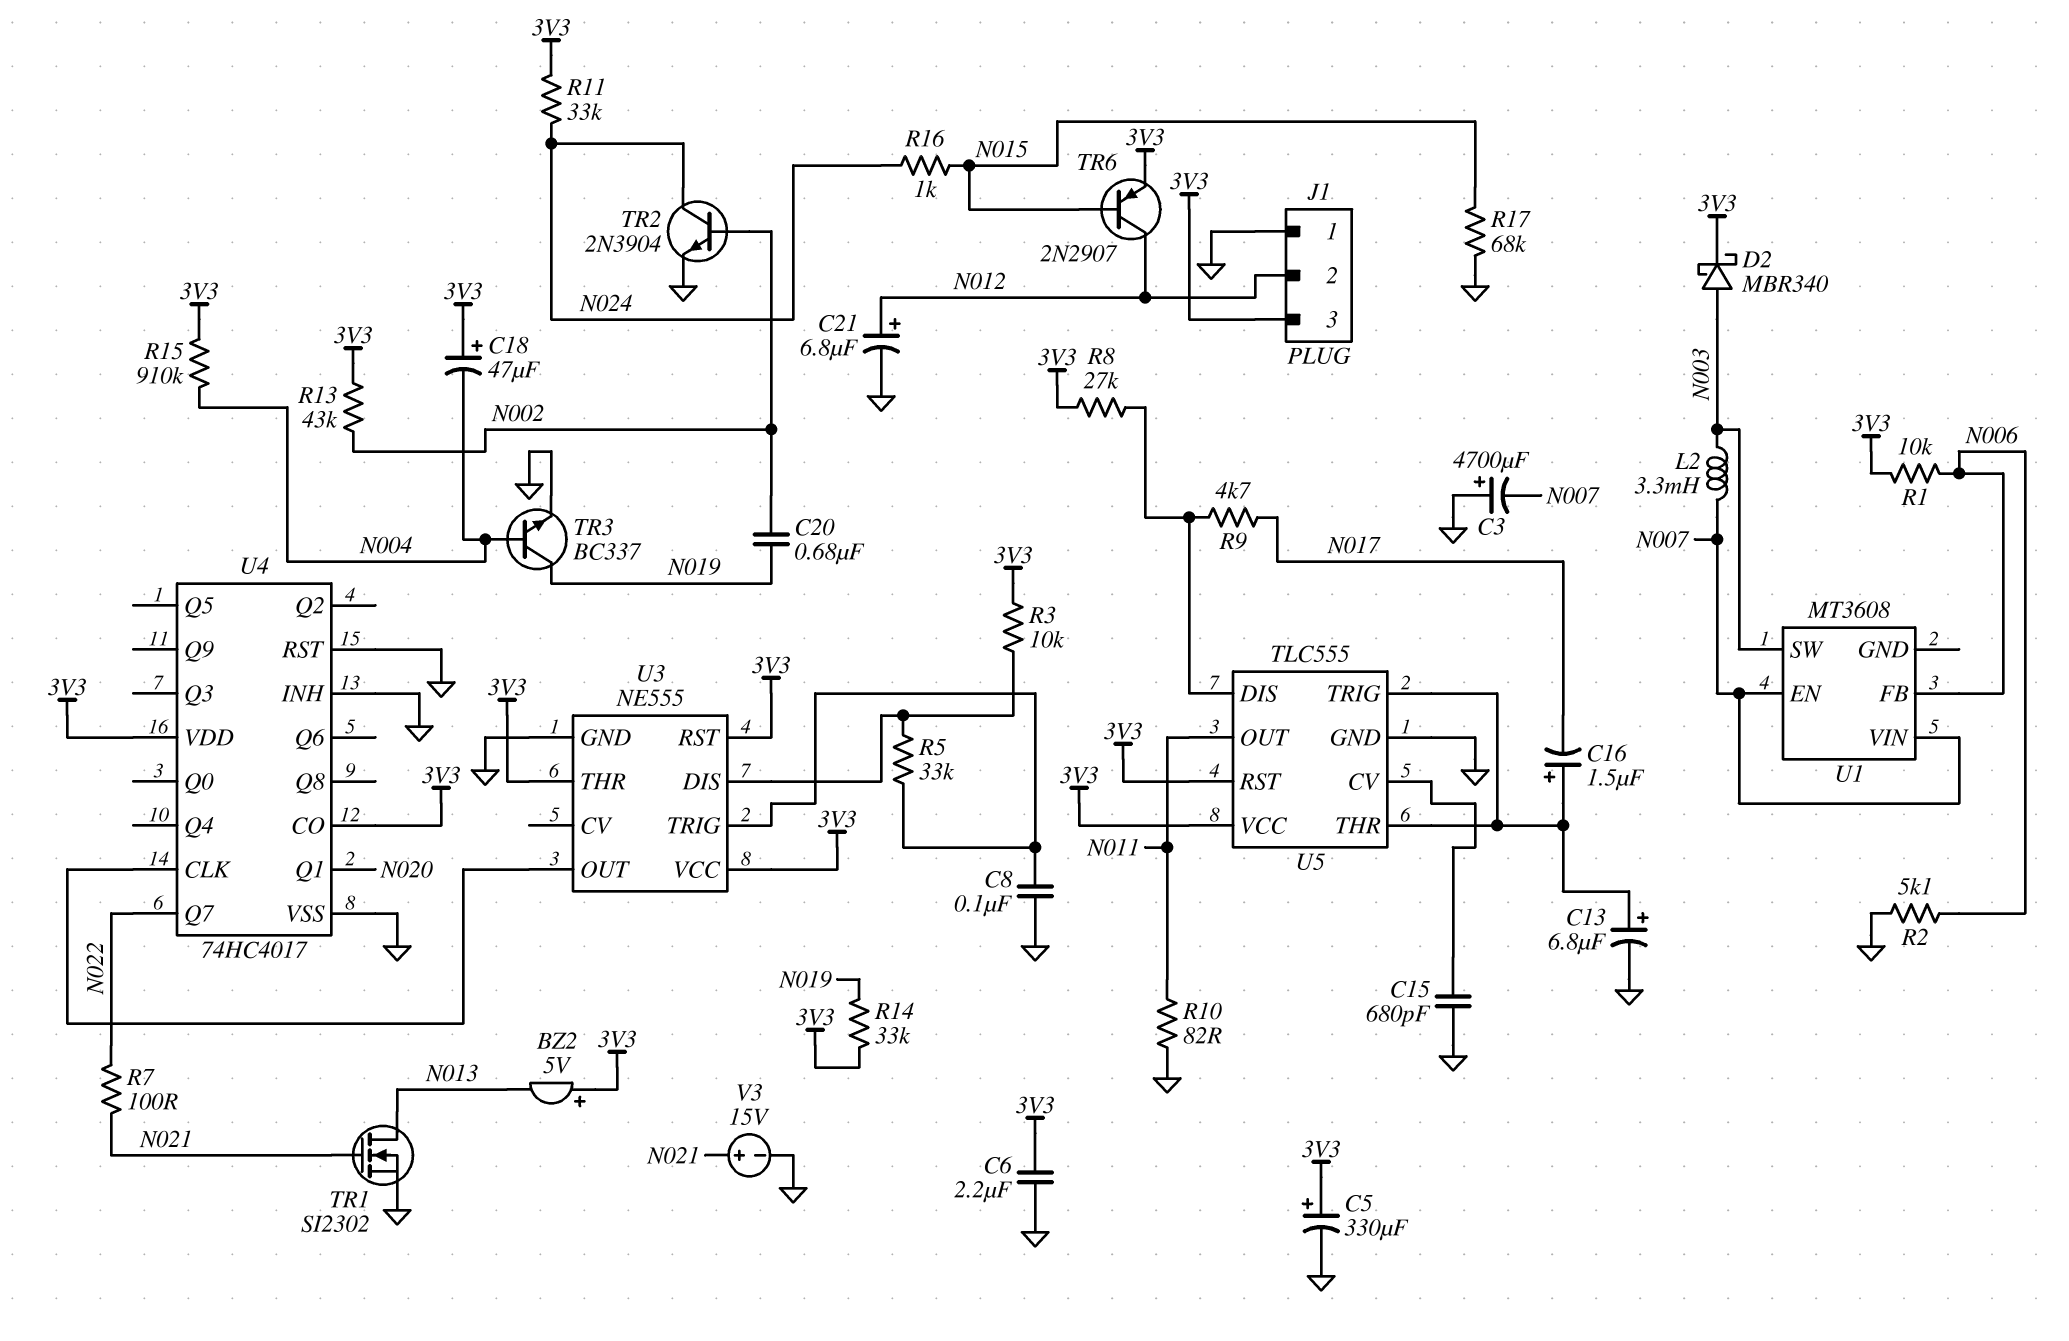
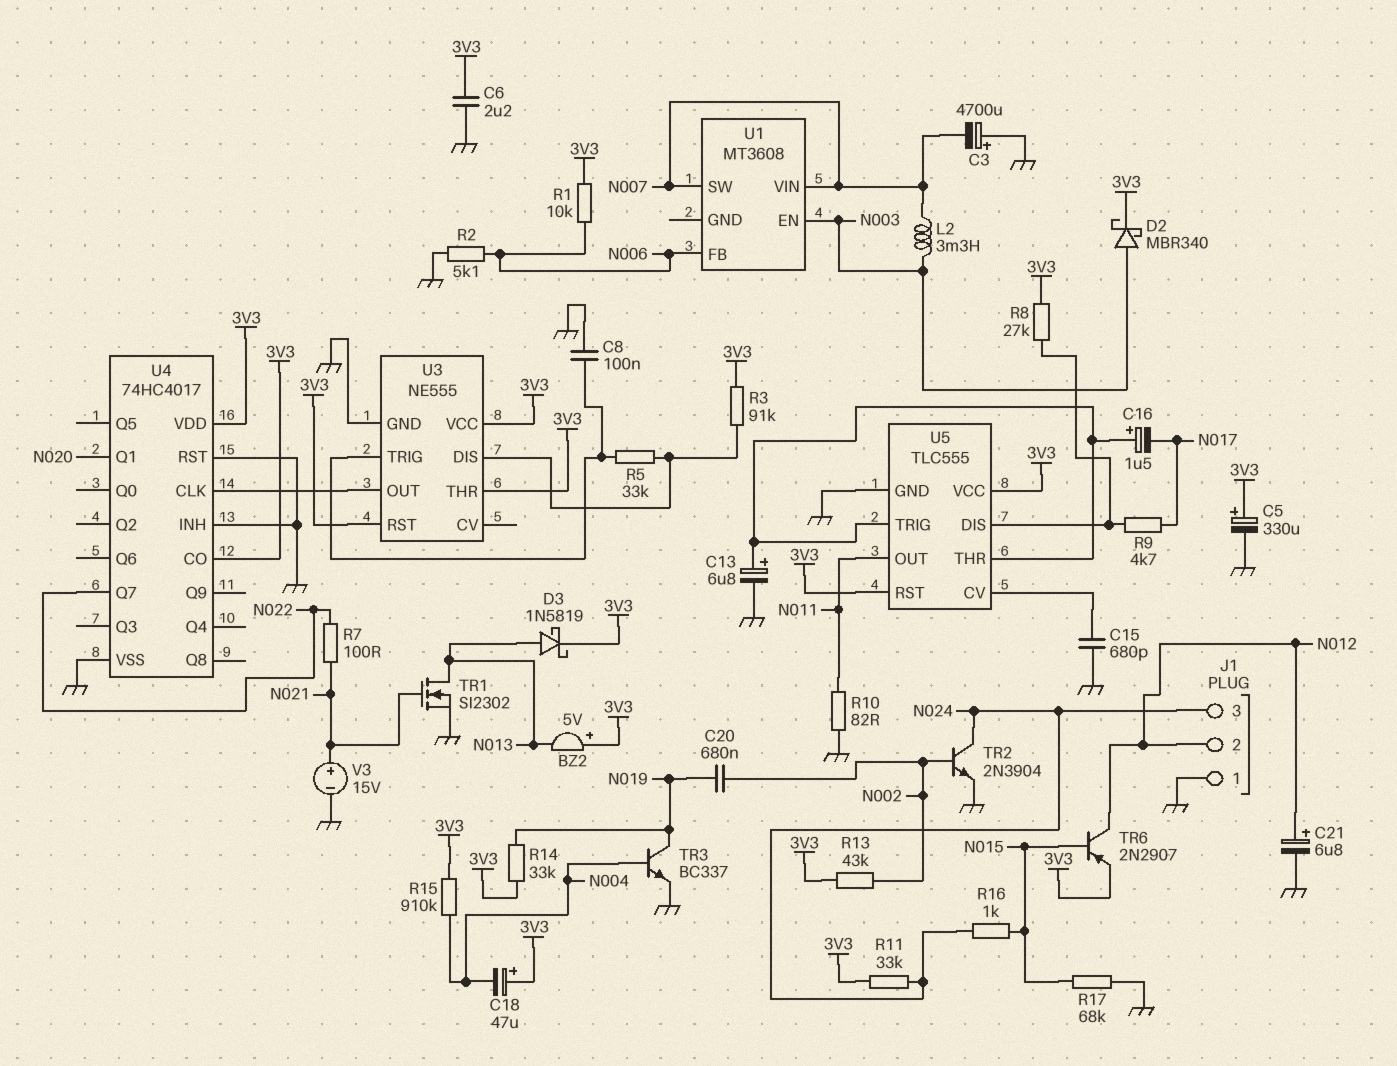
D3: none -> schottky 1N5819 (A N013, K 3V3)
J1 pin 3: 3V3 -> N024
R3: 10k (3V3, U3/DIS) -> 91k (3V3, U3/DIS)
U1 pin EN: N007 -> N003
U1 pin SW: N003 -> N007

